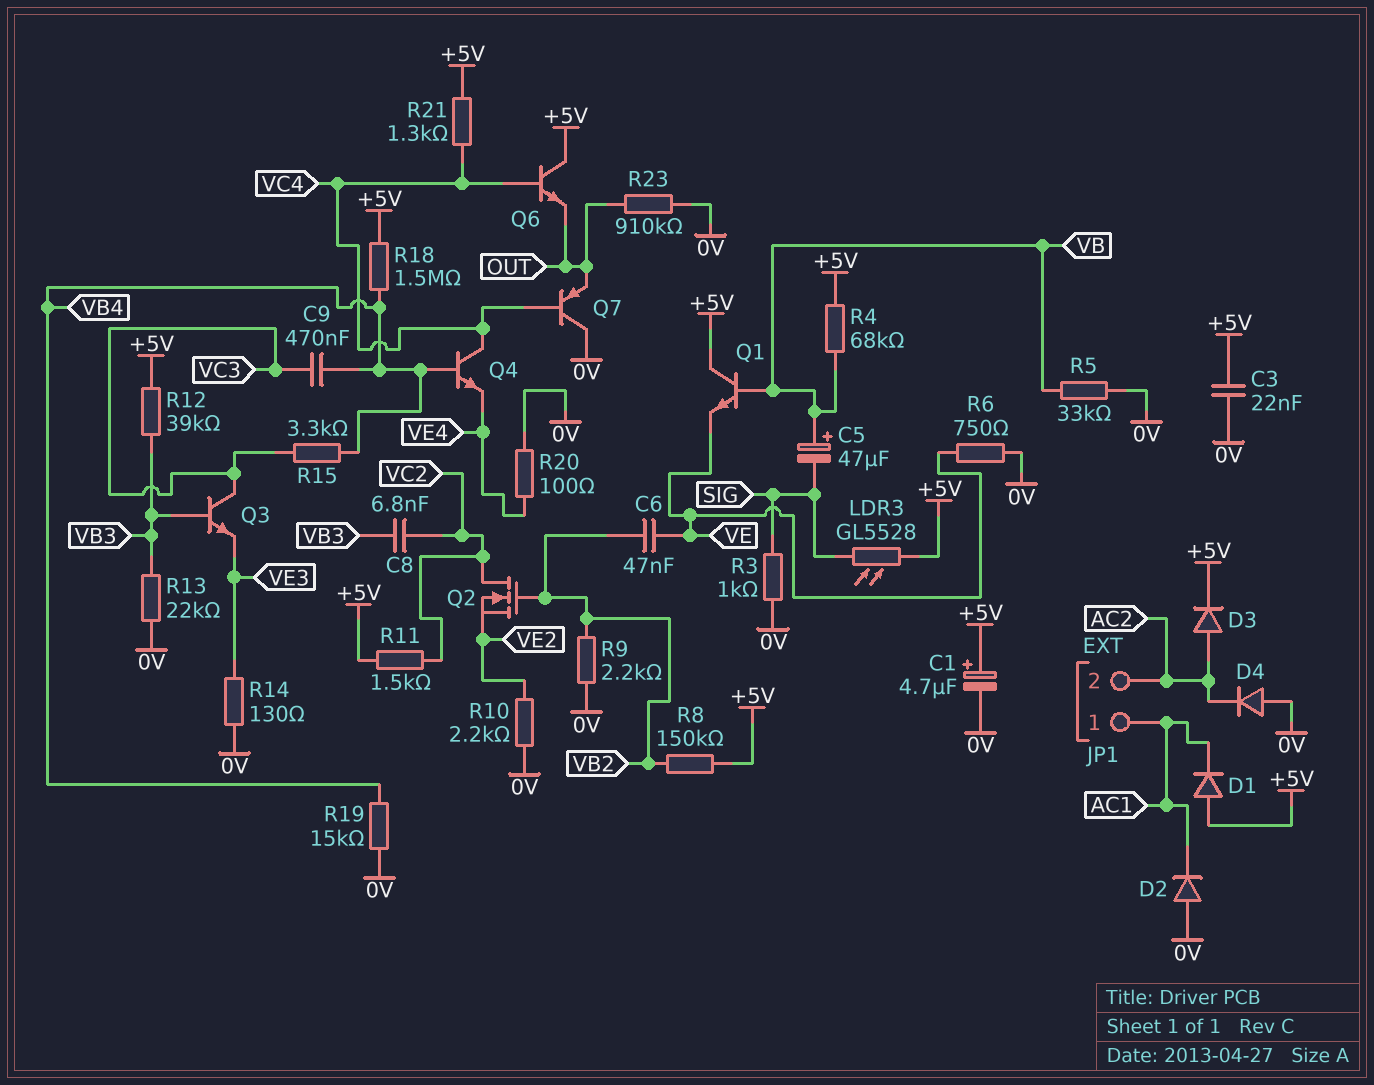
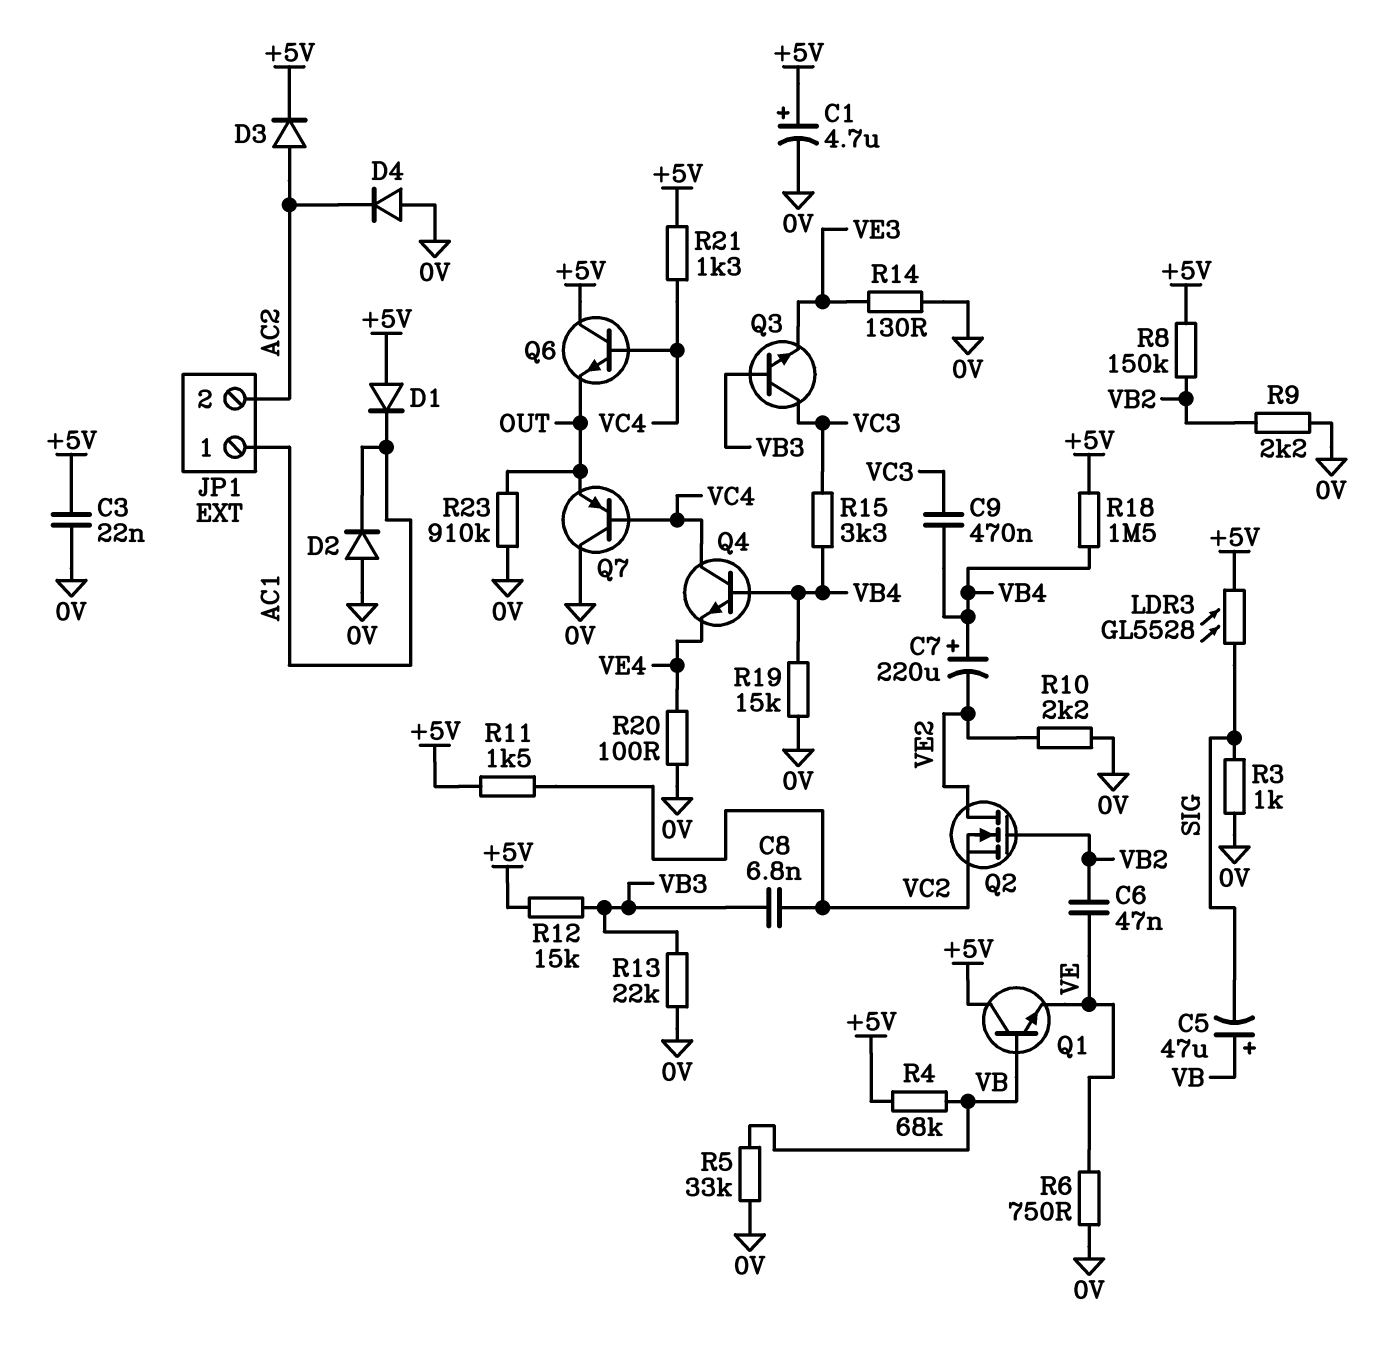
C7: none -> 220uF (plus VB4, minus VE2)
Q2: NMOS (G VB2, D VC2, S VE2) -> NMOS (G VB2, D VE2, S VC2)
R12: 39k (+5V, VB3) -> 15k (+5V, VB3)

